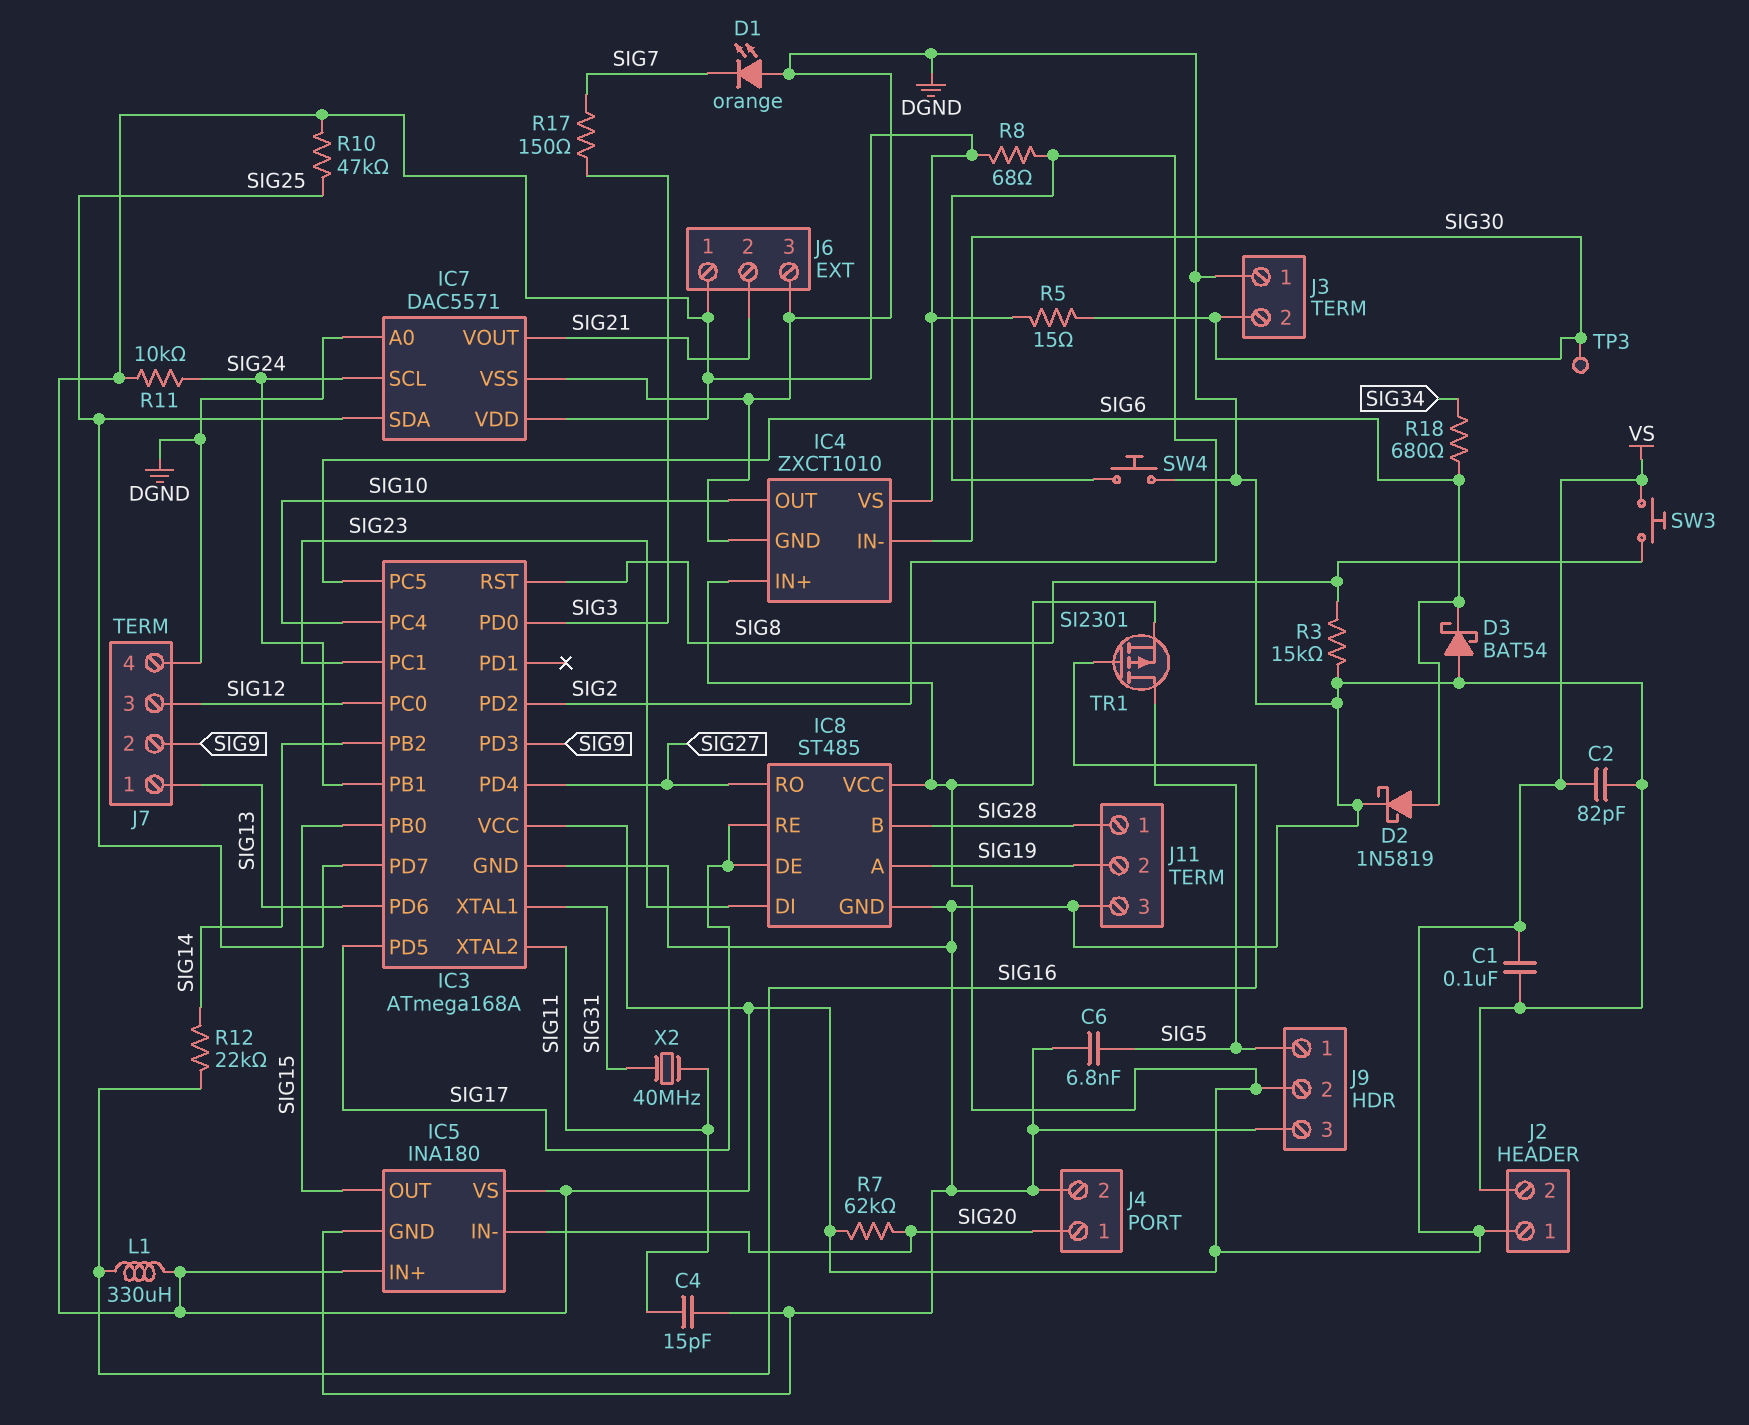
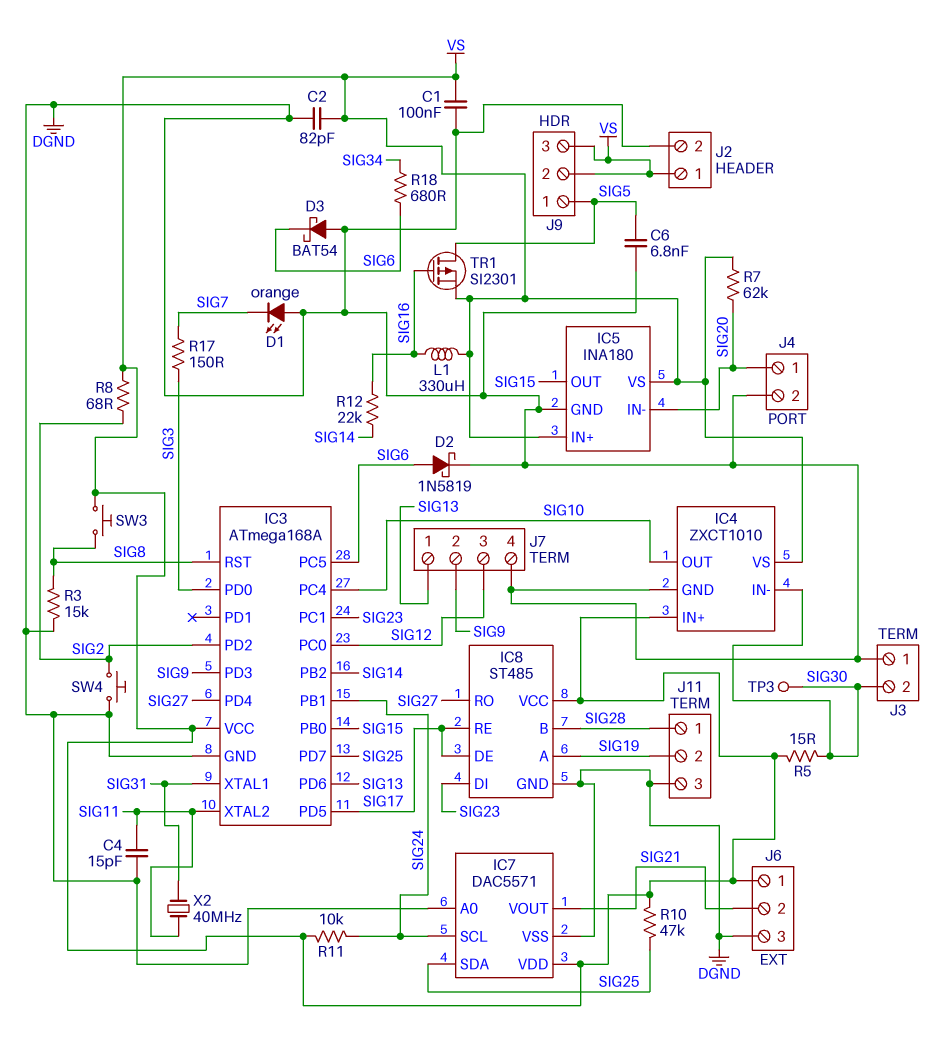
J9 pin 3: DGND -> VS

